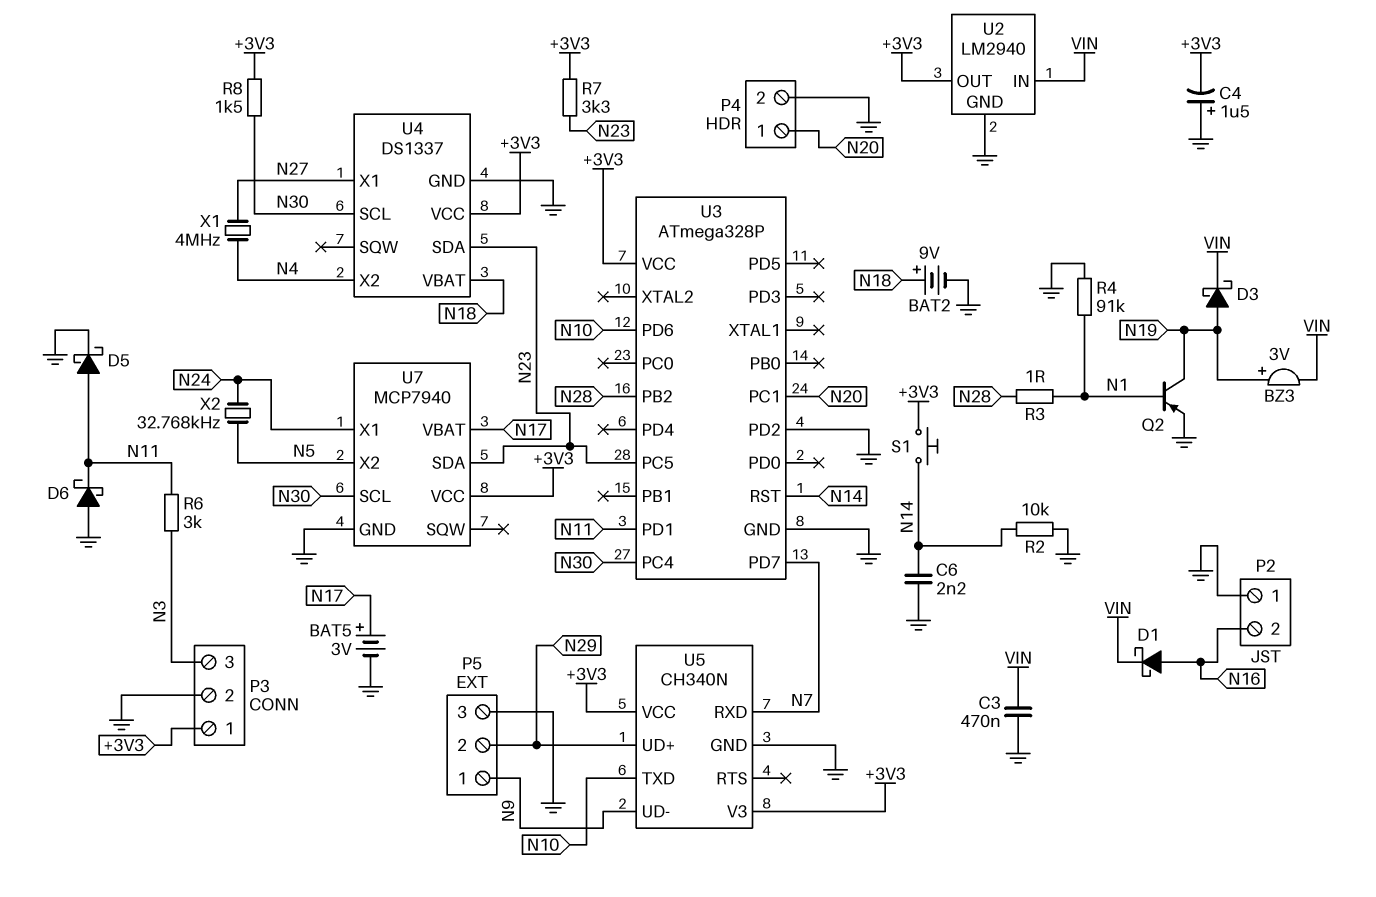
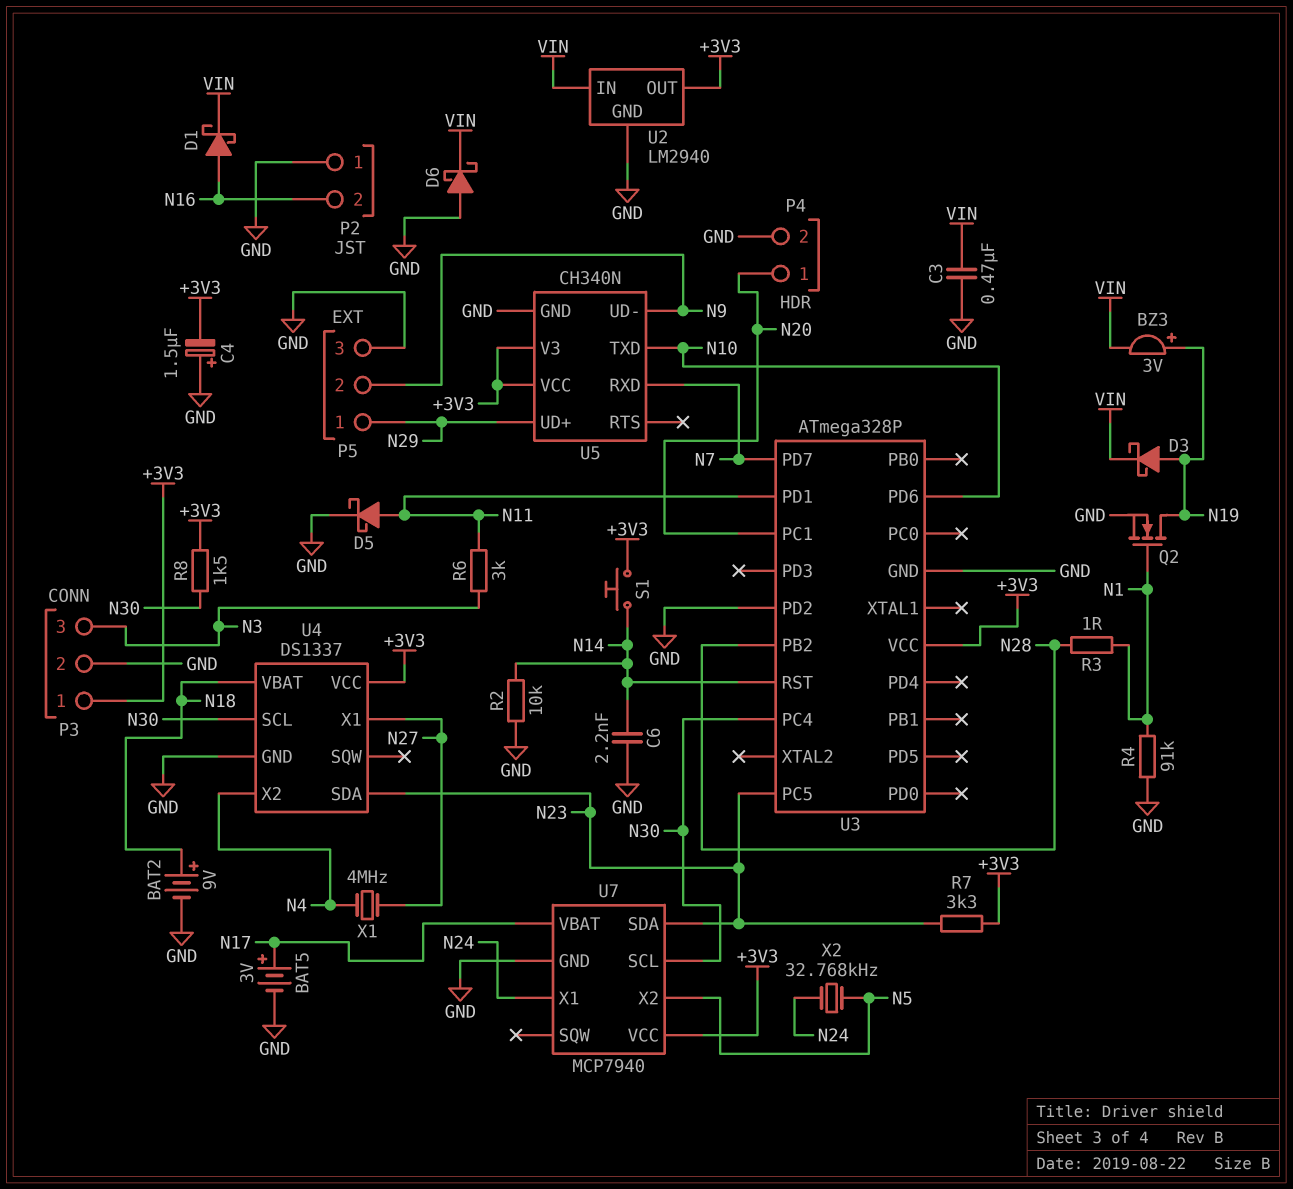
D6: schottky (A GND, K N11) -> schottky (A GND, K VIN)
P5 pin 1: N9 -> N29
P5 pin 2: N29 -> N9
Q2: PNP (B N1, C N19, E GND) -> NMOS (G N1, D N19, S GND)

